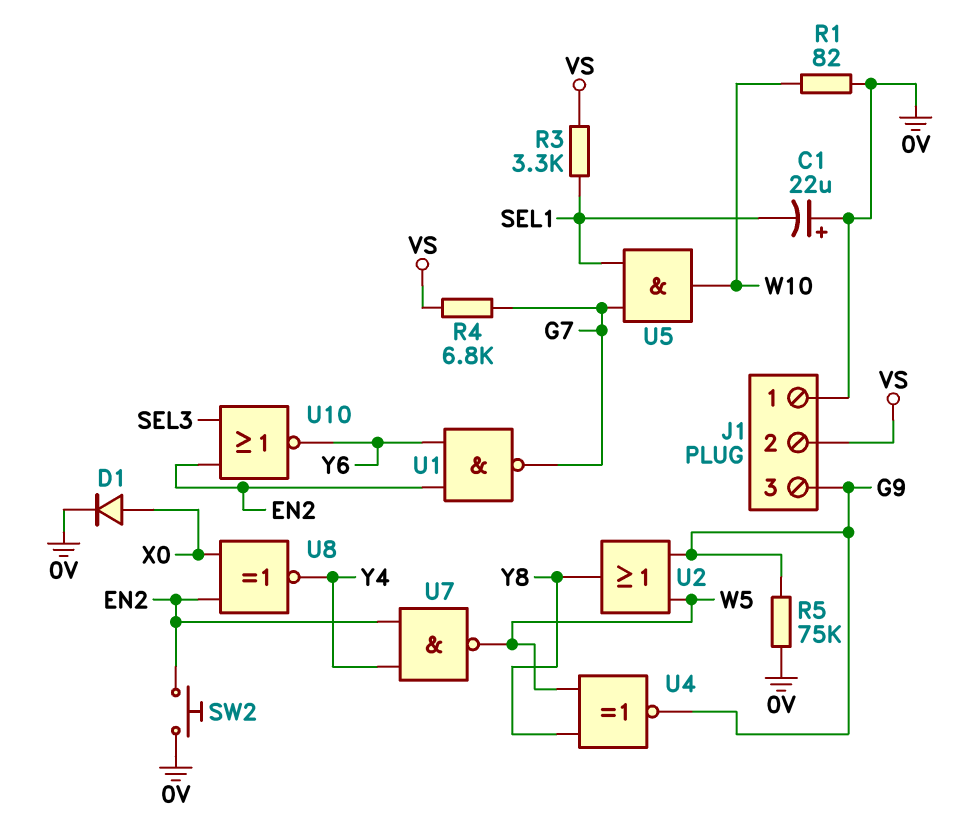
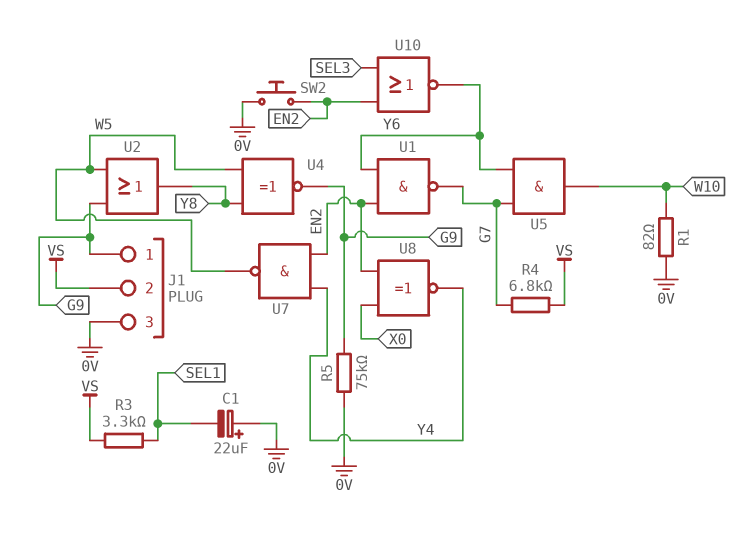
D1: diode (A X0, K 0V) -> none
J1 pin 1: 0V -> G9
J1 pin 3: G9 -> 0V
U5: AND (in G7, in SEL1, out W10) -> AND (in G7, in Y6, out W10)

